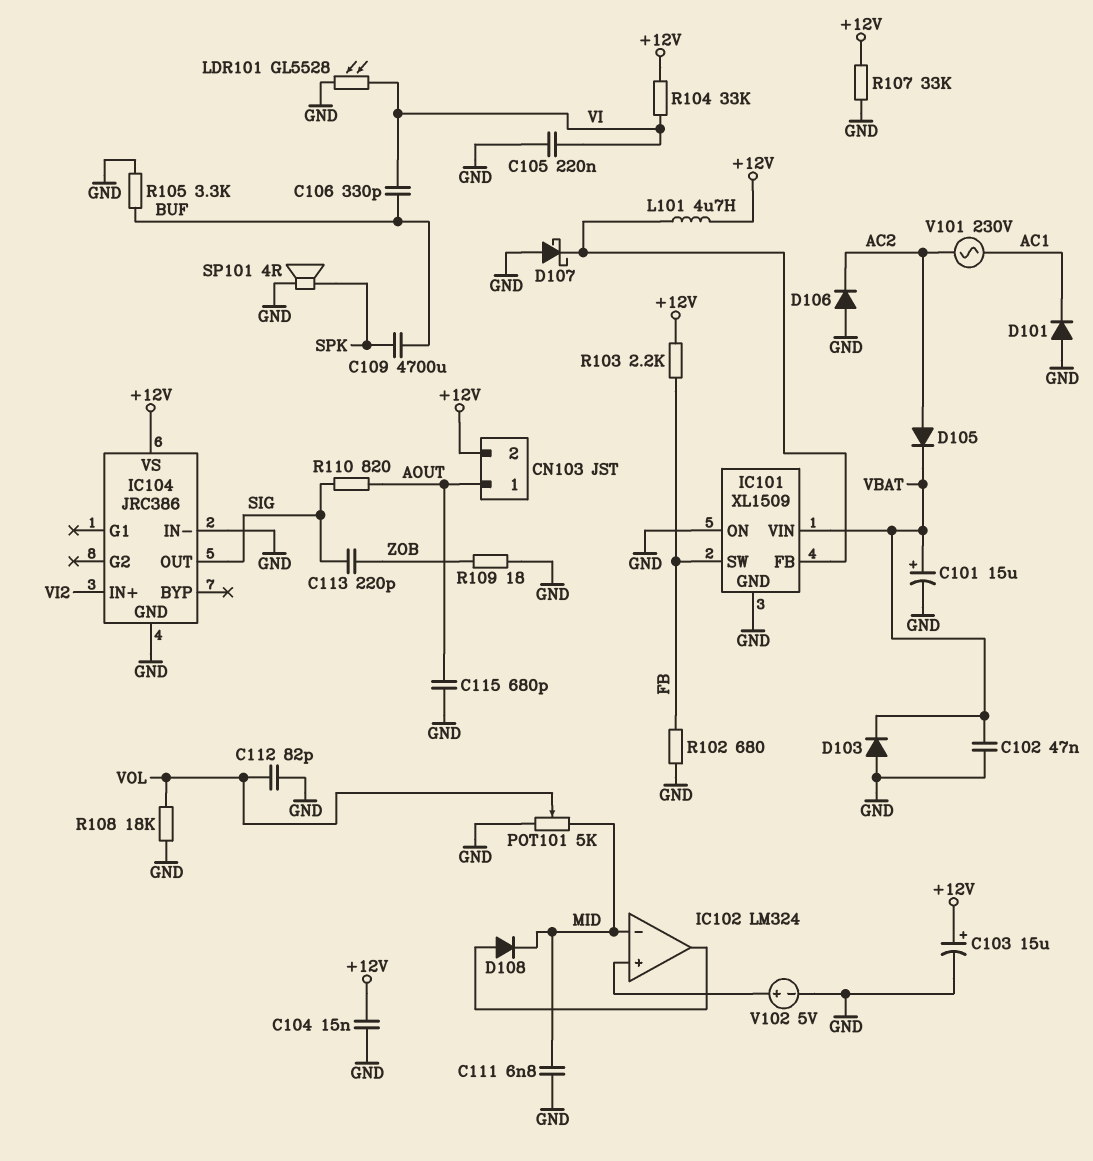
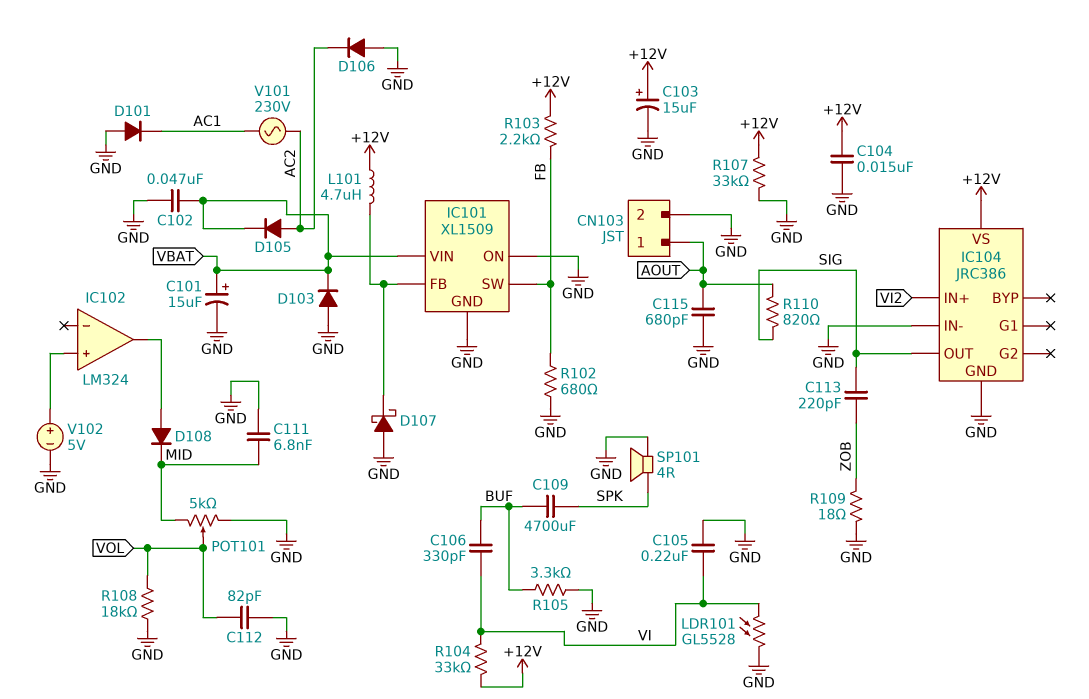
CN103 pin 2: +12V -> GND
IC102 pin in-: MID -> none

